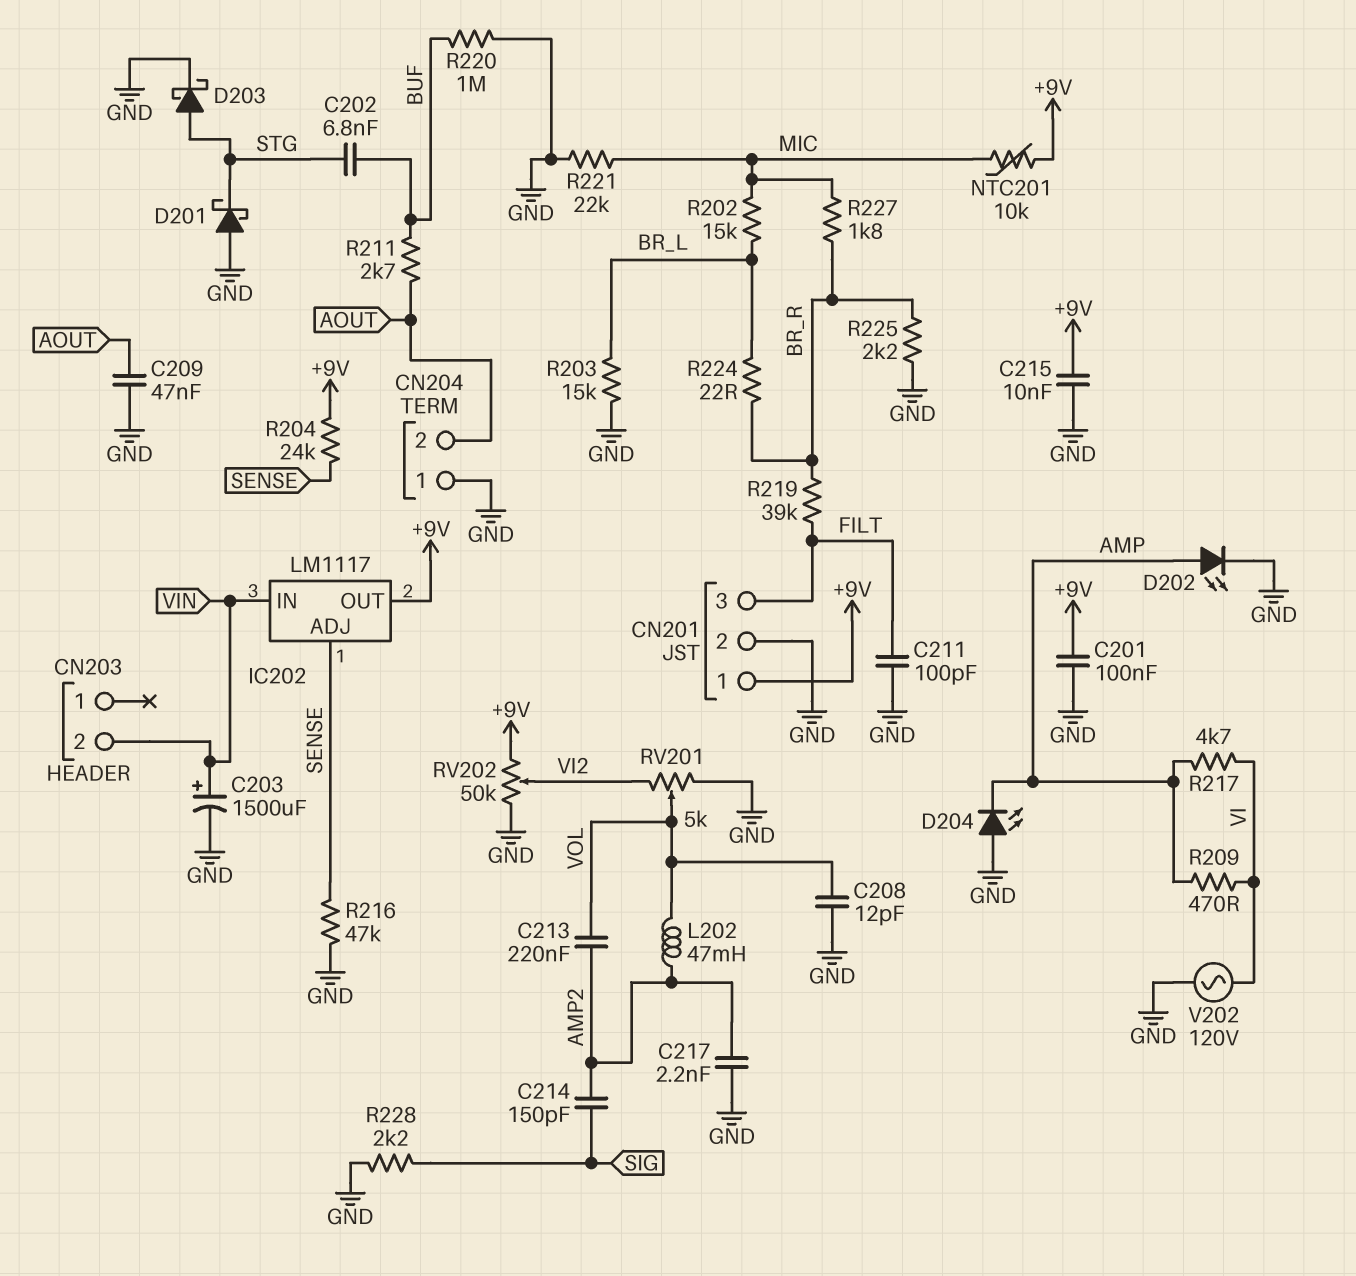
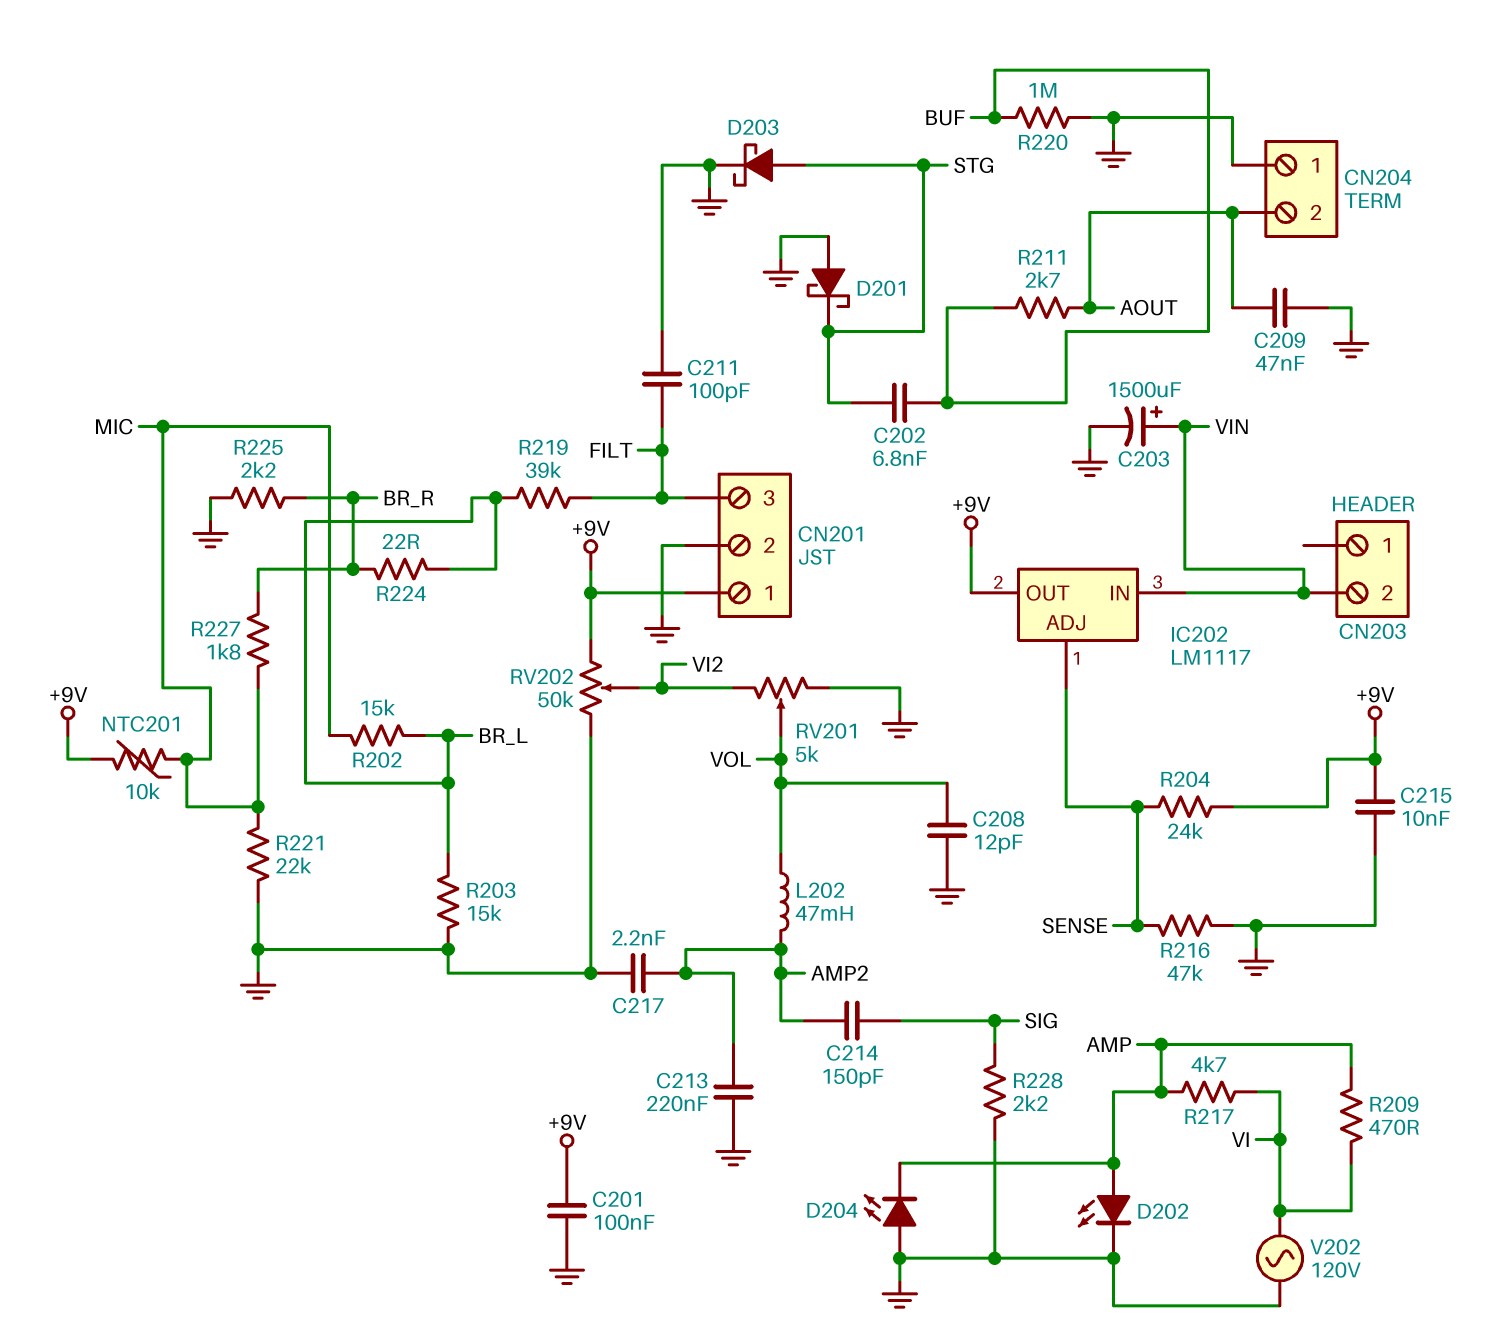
C213: 220nF (AMP2, VOL) -> 220nF (AMP2, GND)
R219: 39k (BR_R, FILT) -> 39k (BR_L, FILT)

